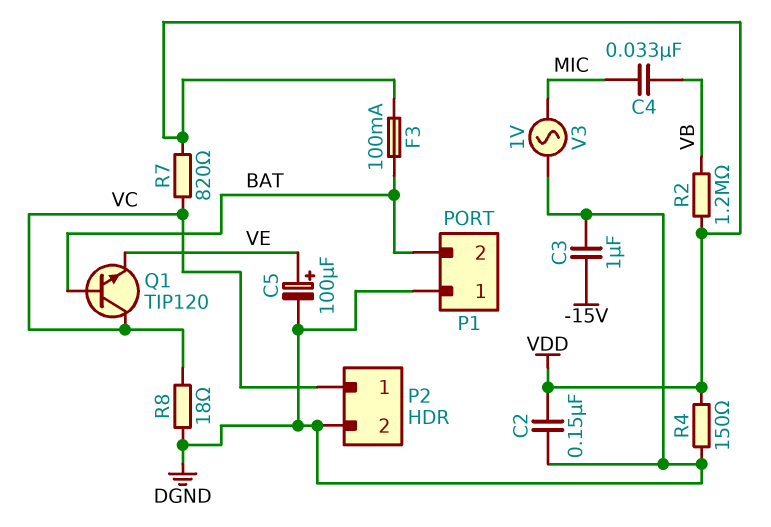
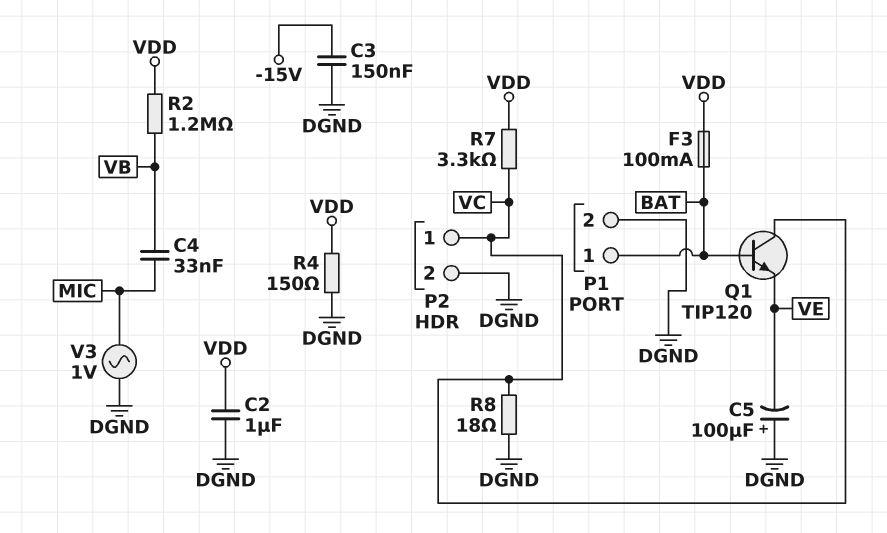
C2: 150nF (DGND, VDD) -> 1uF (DGND, VDD)
C3: 1uF (-15V, DGND) -> 150nF (-15V, DGND)
C5: 100uF (plus VE, minus DGND) -> 100uF (plus DGND, minus VE)
P1 pin 1: DGND -> BAT
P1 pin 2: BAT -> DGND
R7: 820 (VC, VDD) -> 3.3k (VC, VDD)

